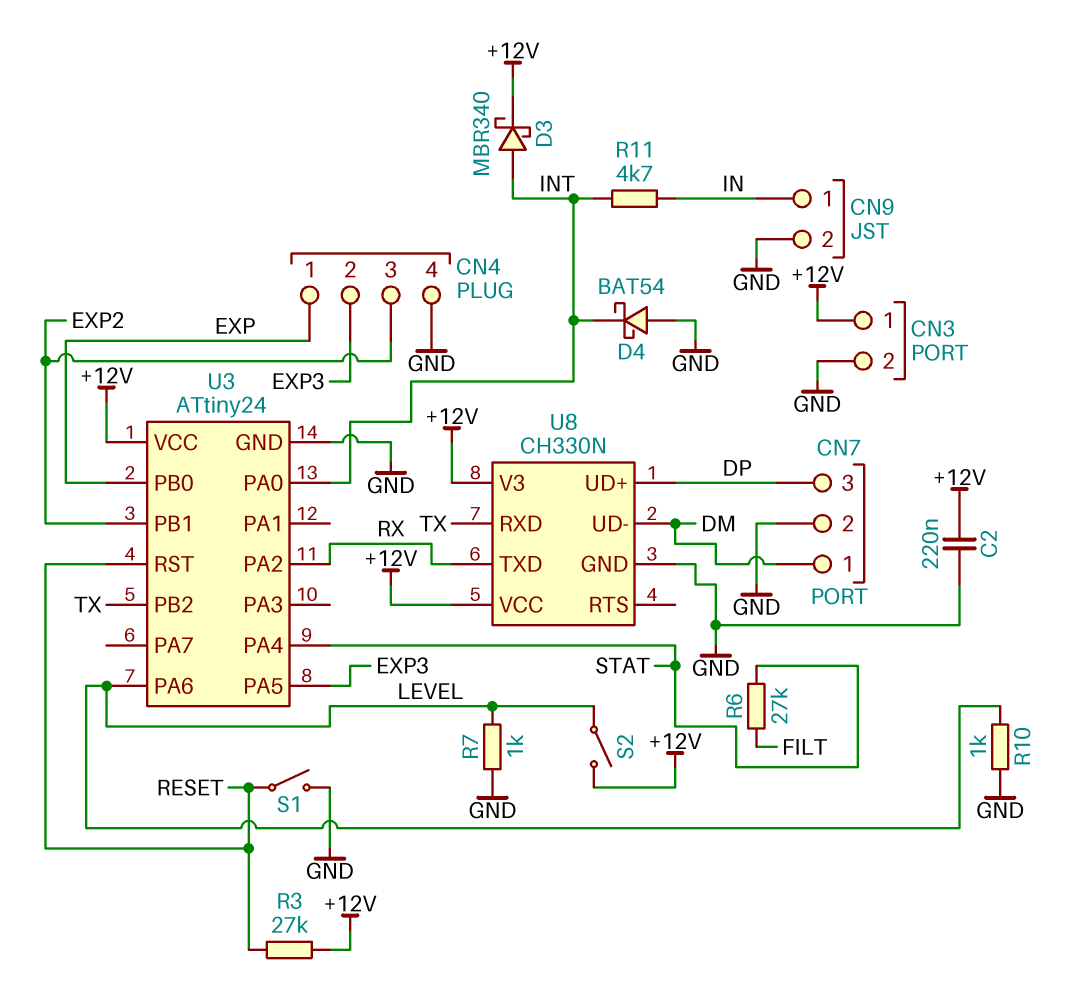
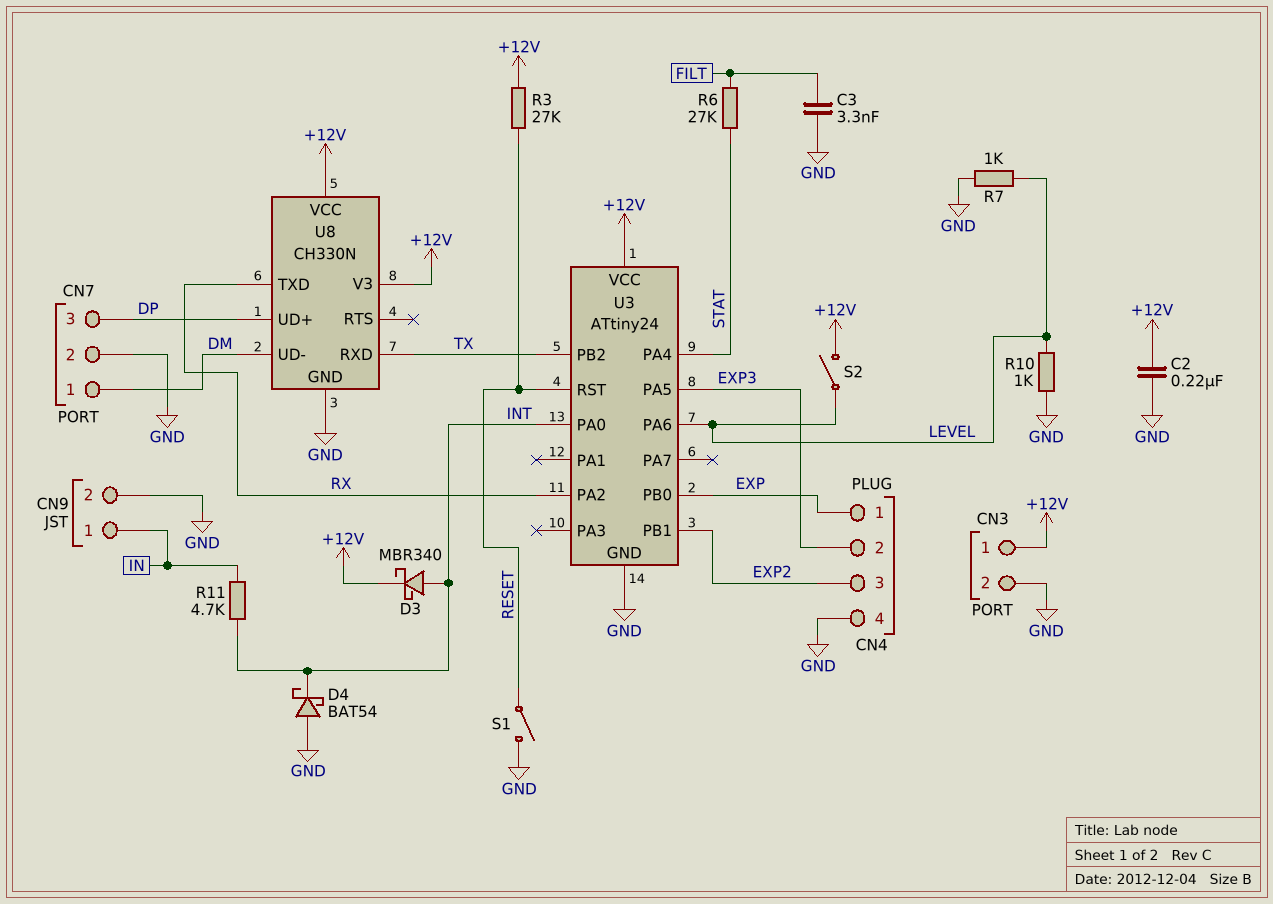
C3: none -> 3.3nF (FILT, GND)

